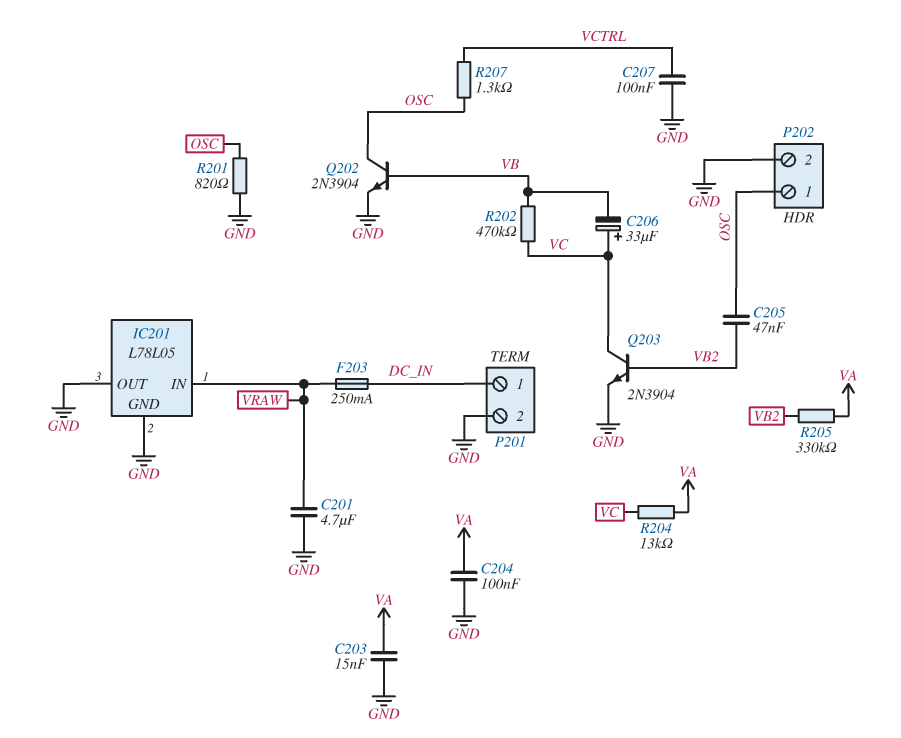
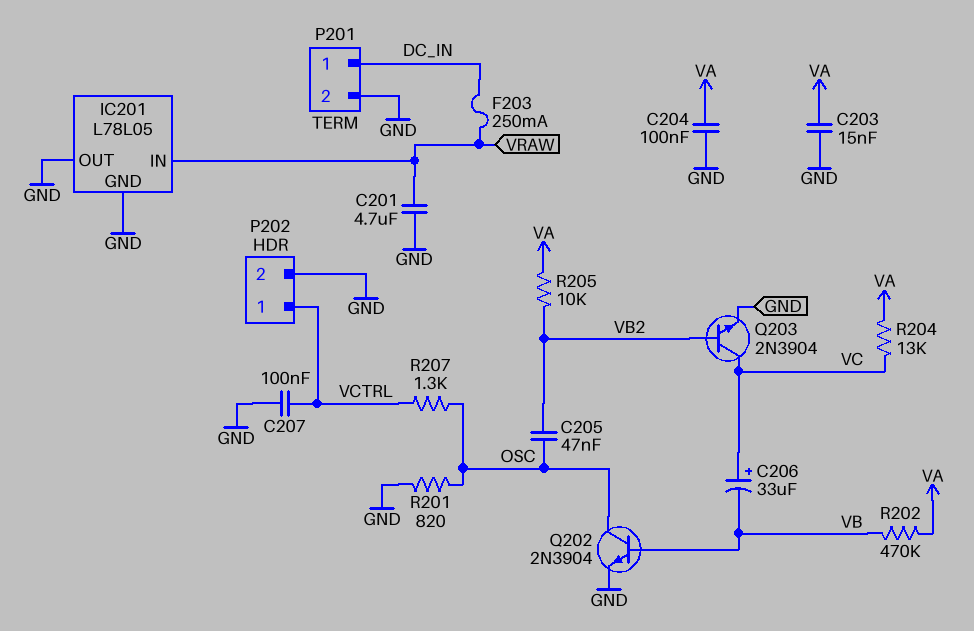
P202 pin 1: OSC -> VCTRL
R202: 470k (VB, VC) -> 470k (VA, VB)
R205: 330k (VA, VB2) -> 10k (VA, VB2)

